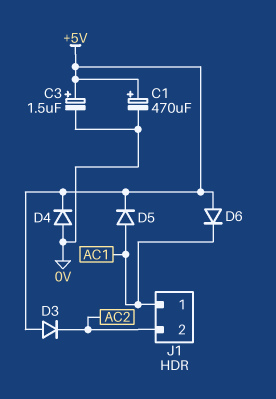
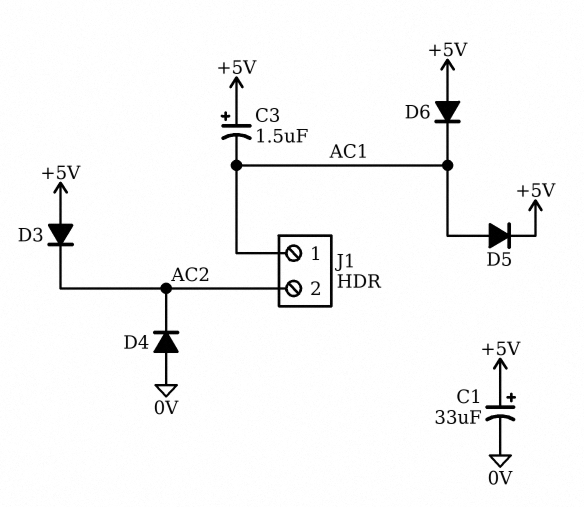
C1: 470uF (plus +5V, minus 0V) -> 33uF (plus +5V, minus 0V)
C3: 1.5uF (plus +5V, minus 0V) -> 1.5uF (plus +5V, minus AC1)
D4: diode (A 0V, K +5V) -> diode (A 0V, K AC2)

